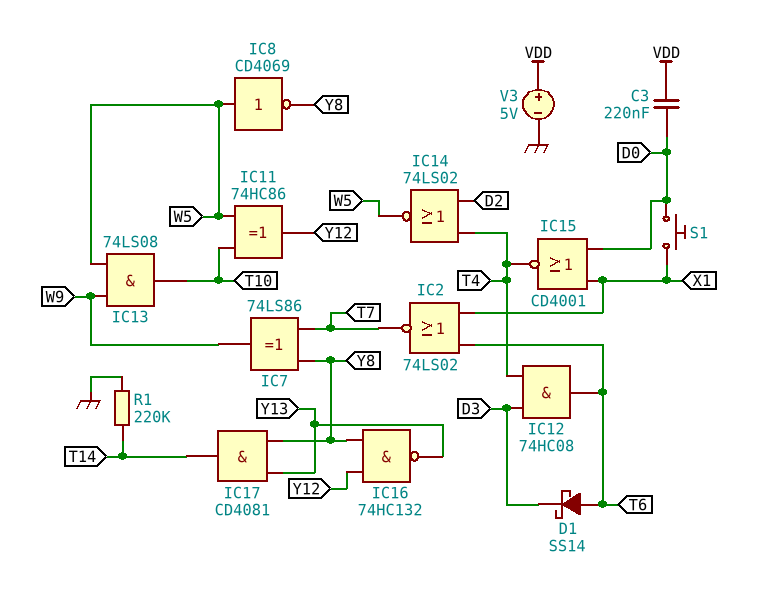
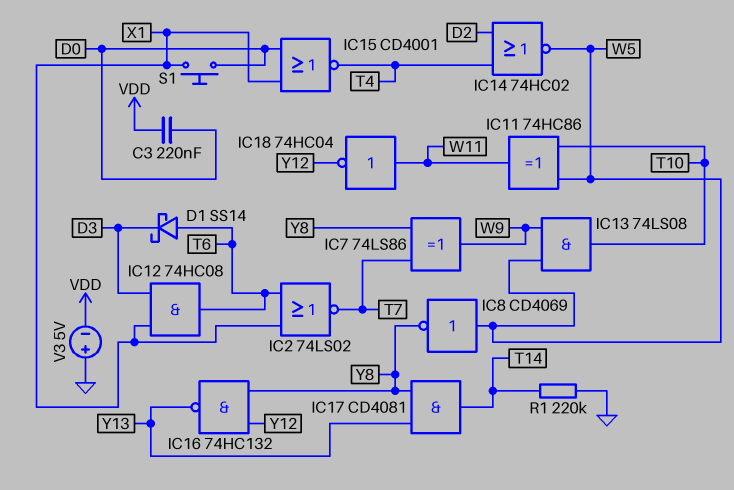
IC11: XOR 74HC86 (in T10, in W5, out Y12) -> XOR 74HC86 (in T10, in W5, out W11)
IC12: AND 74HC08 (in D3, in T4, out T6) -> AND 74HC08 (in D3, in X1, out T6)
IC14: NOR 74LS02 (in D2, in T4, out W5) -> NOR 74HC02 (in D2, in T4, out W5)
IC18: none -> NOT 74HC04 (in W11, out Y12)
V3: 5V (plus VDD, minus GND) -> 5V (plus GND, minus VDD)

